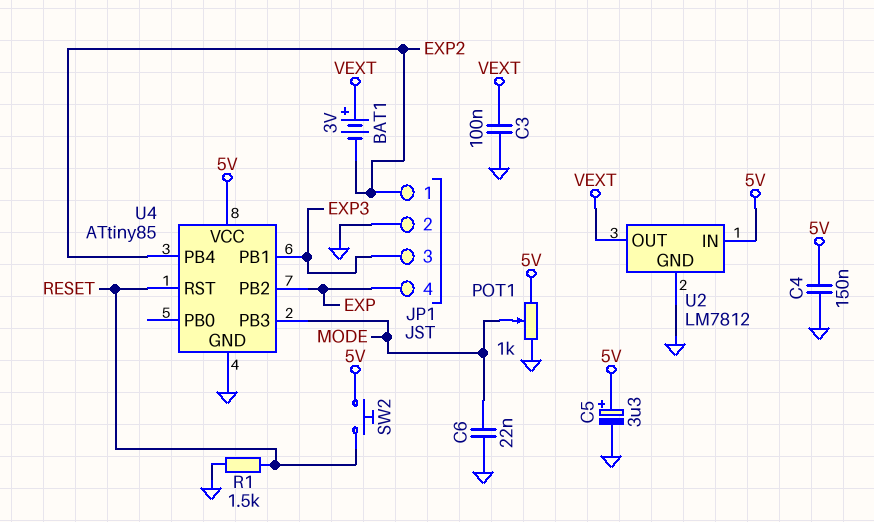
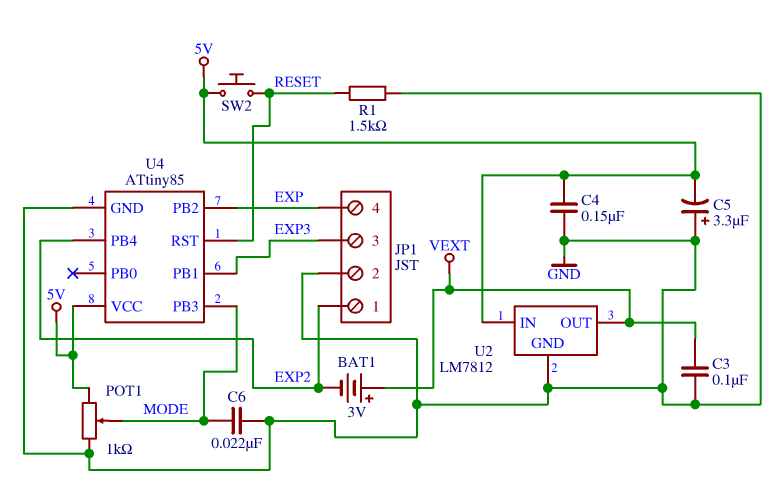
C5: 3.3uF (plus 5V, minus GND) -> 3.3uF (plus GND, minus 5V)

